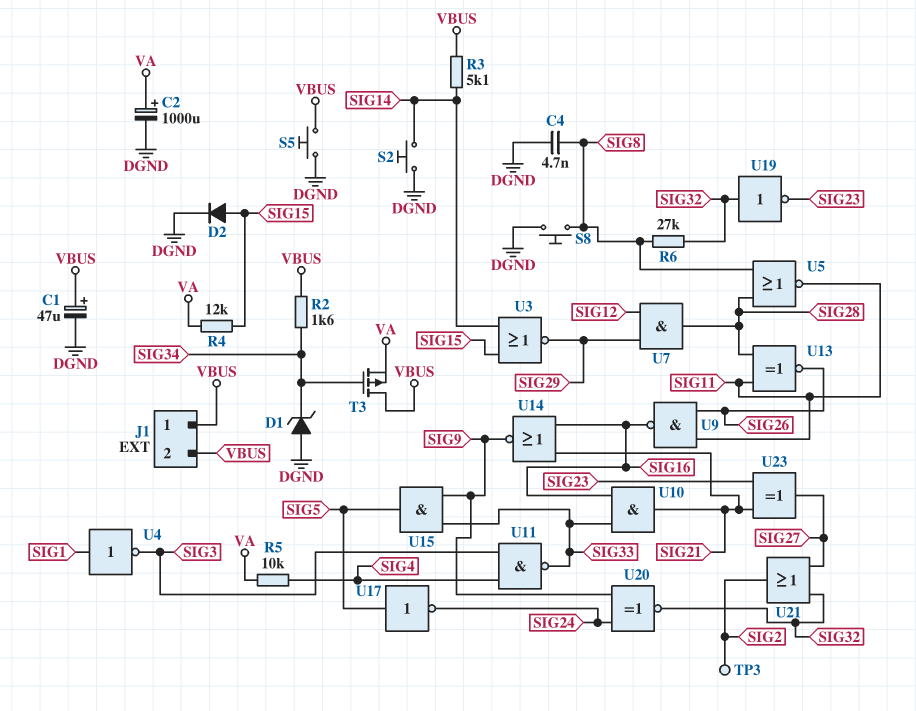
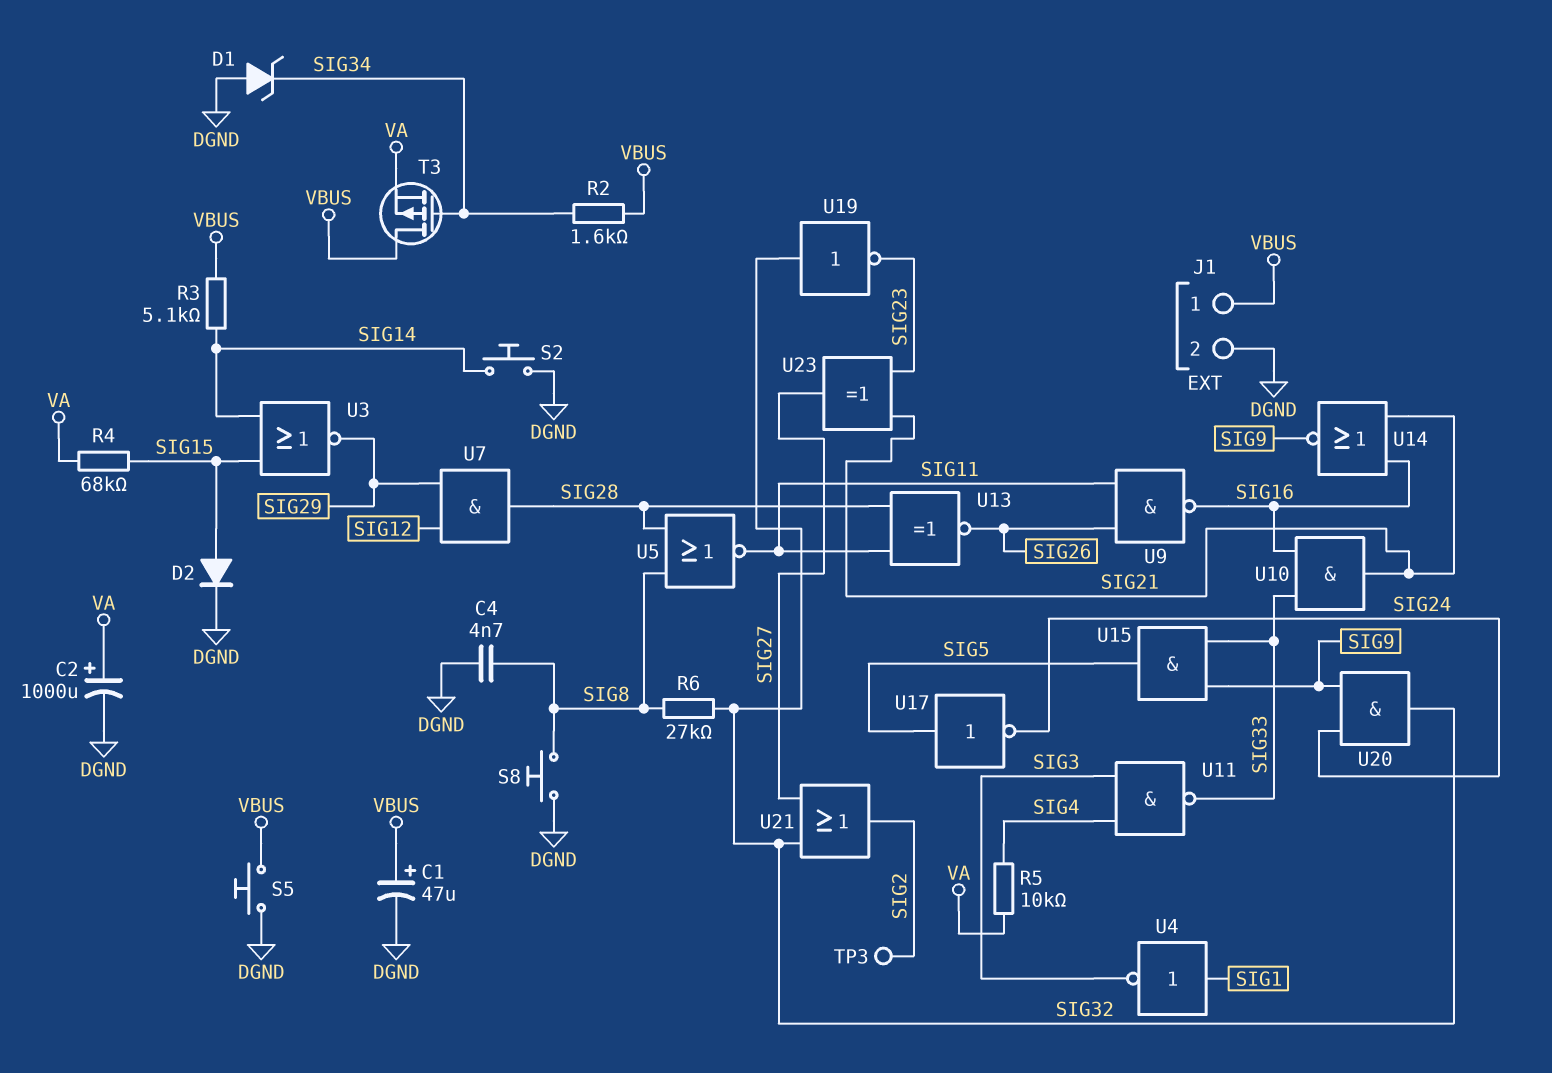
J1 pin 2: VBUS -> DGND
R4: 12k (SIG15, VA) -> 68k (SIG15, VA)
U20: XNOR (in SIG9, in SIG24, out SIG32) -> AND (in SIG9, in SIG24, out SIG32)

